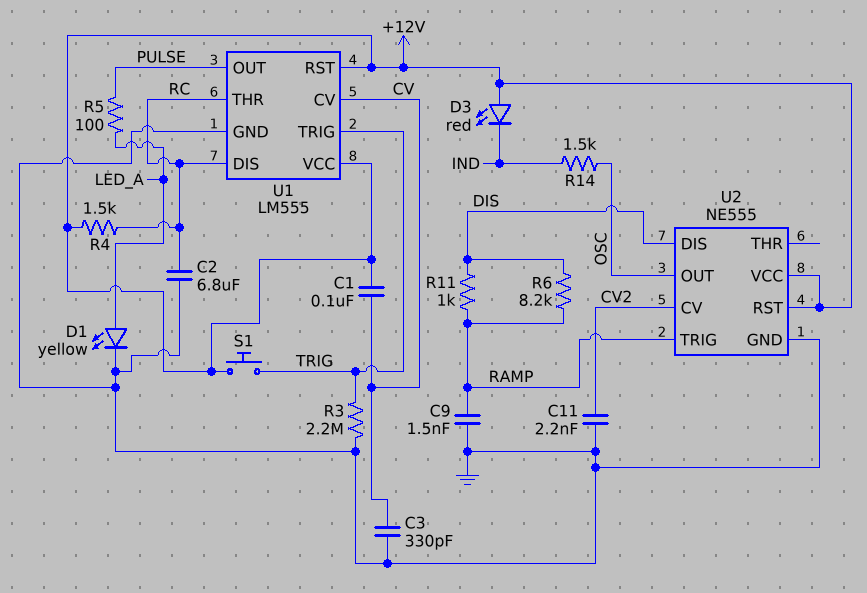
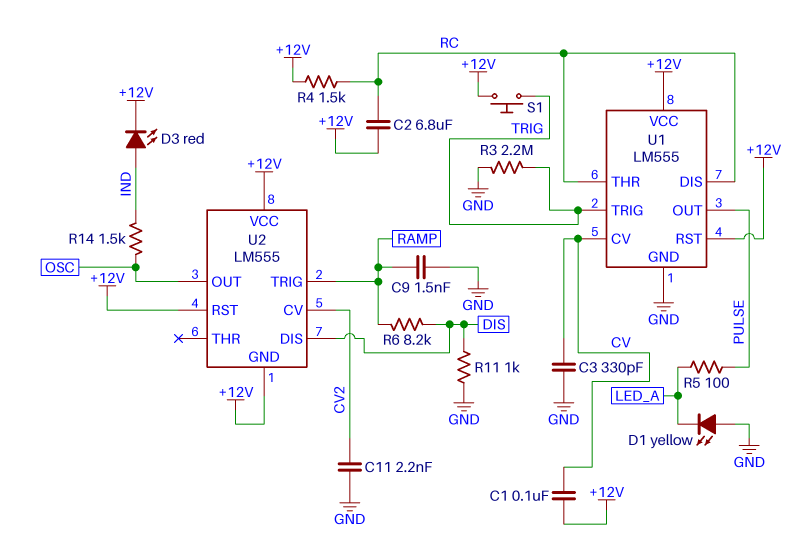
C2: 6.8uF (GND, RC) -> 6.8uF (+12V, RC)
D1: LED yellow (A LED_A, K GND) -> LED yellow (A GND, K LED_A)
D3: LED red (A +12V, K IND) -> LED red (A IND, K +12V)
R11: 1k (DIS, RAMP) -> 1k (DIS, GND)
U2: NE555 -> LM555
U2 pin GND: GND -> +12V

